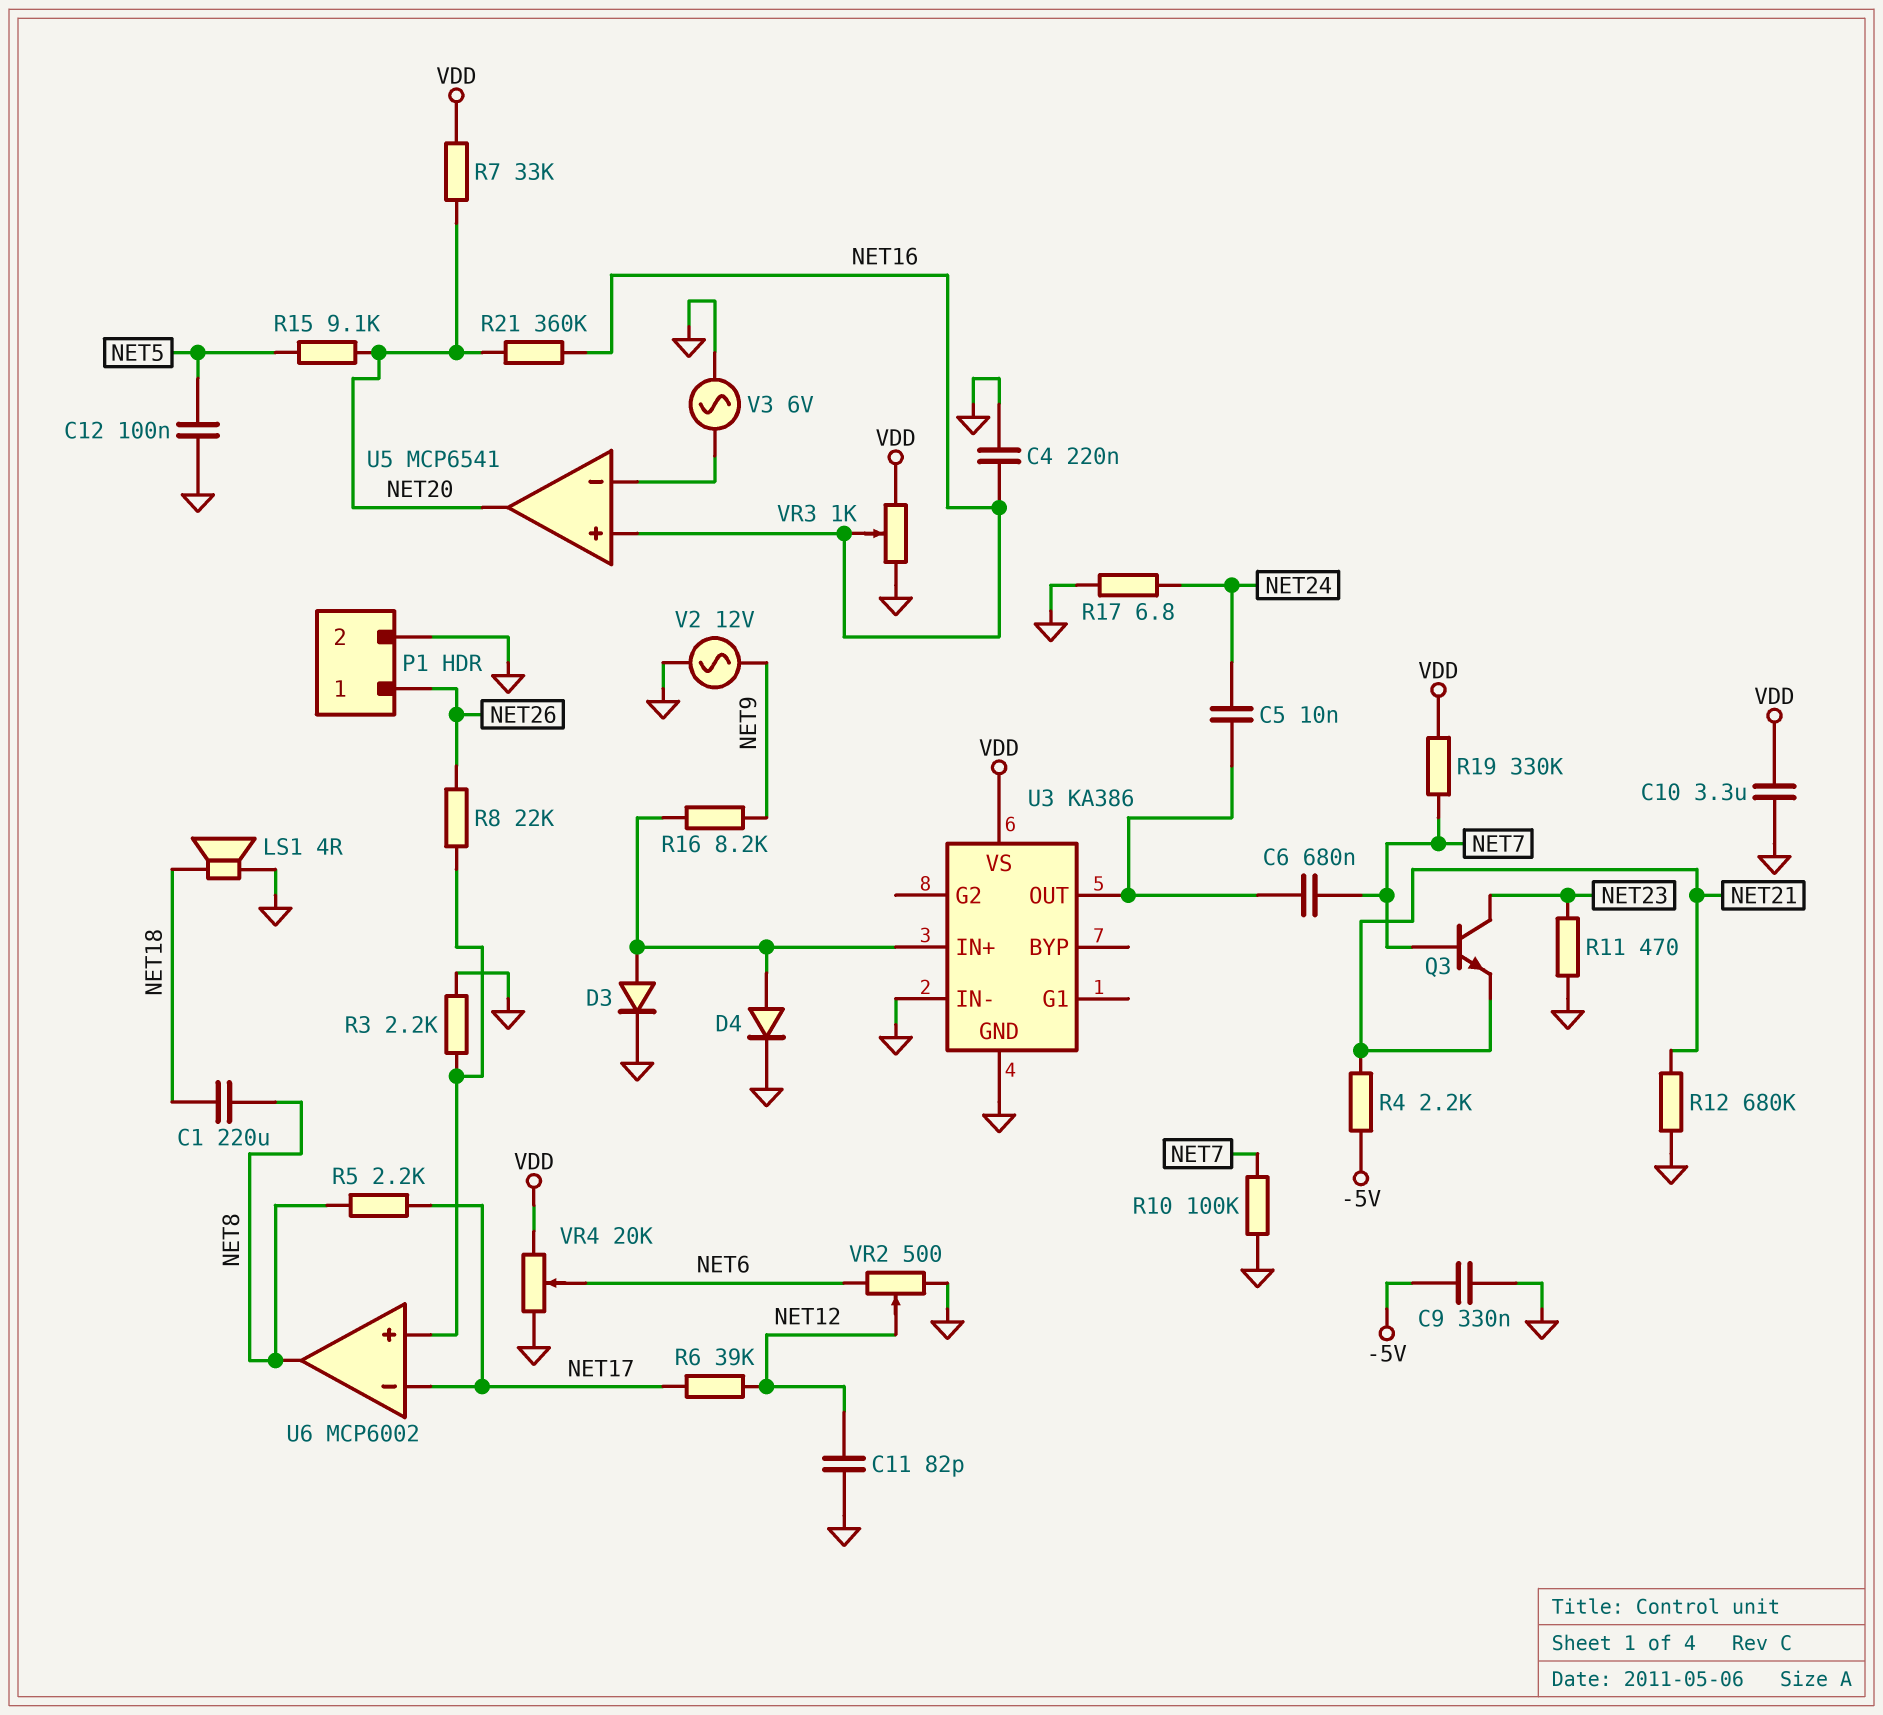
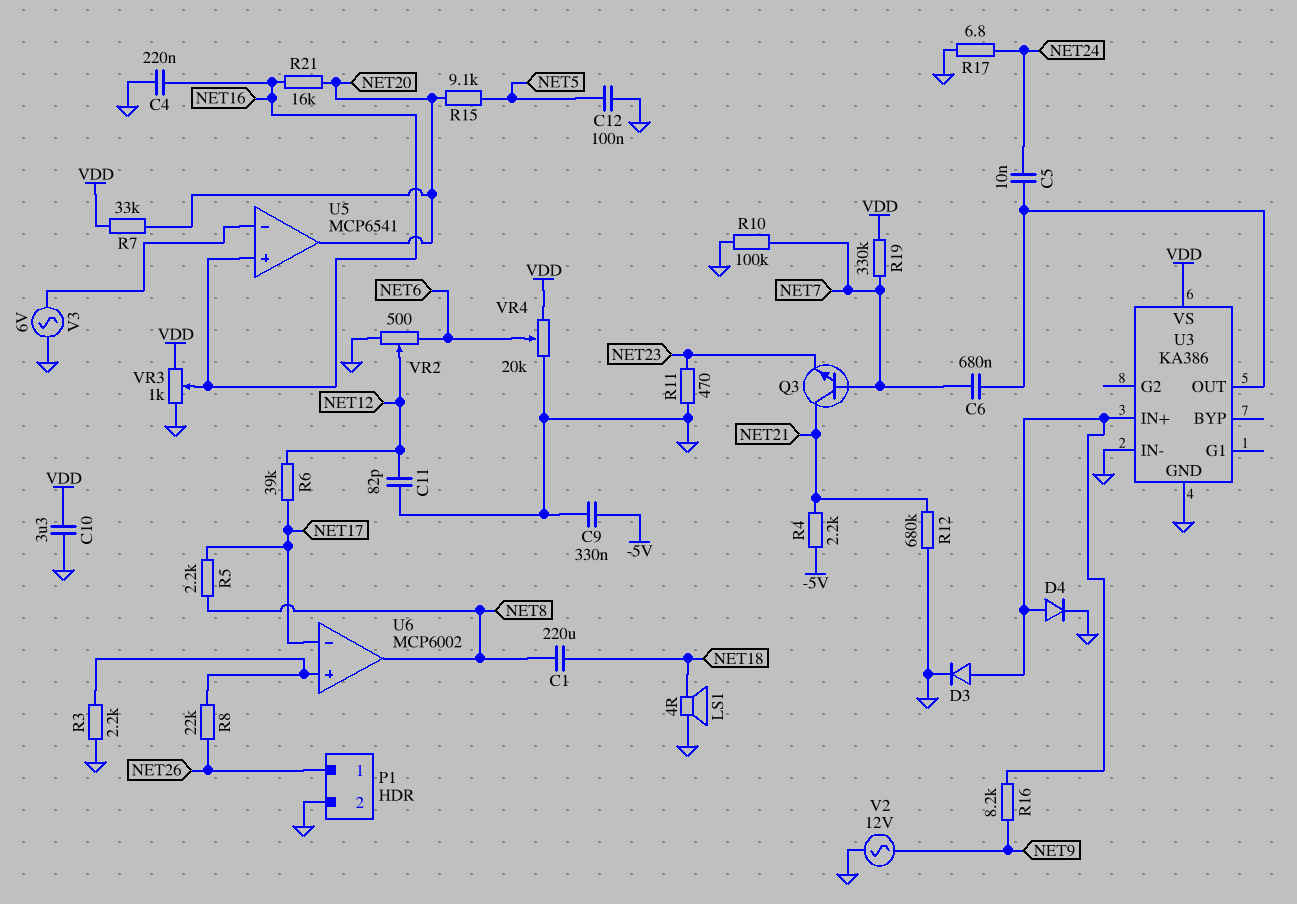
Q3: NPN (B NET7, C NET23, E NET21) -> NPN (B NET7, C NET21, E NET23)
R21: 360k (NET16, NET20) -> 16k (NET16, NET20)

